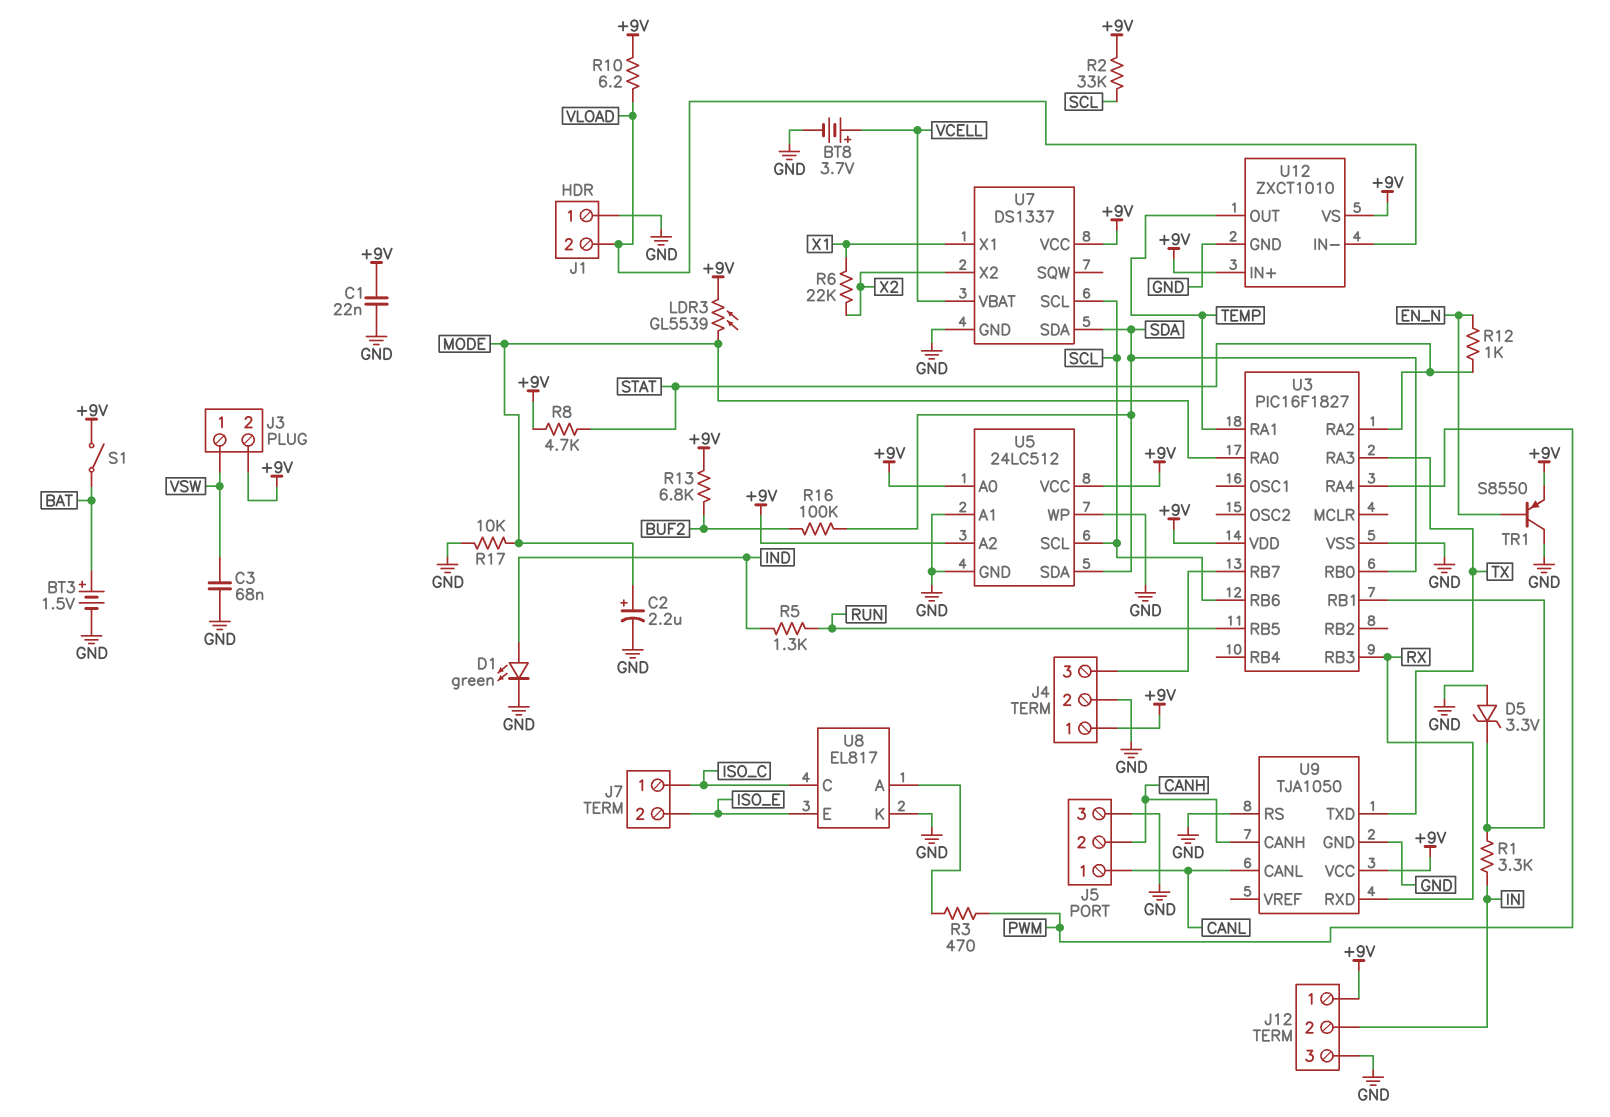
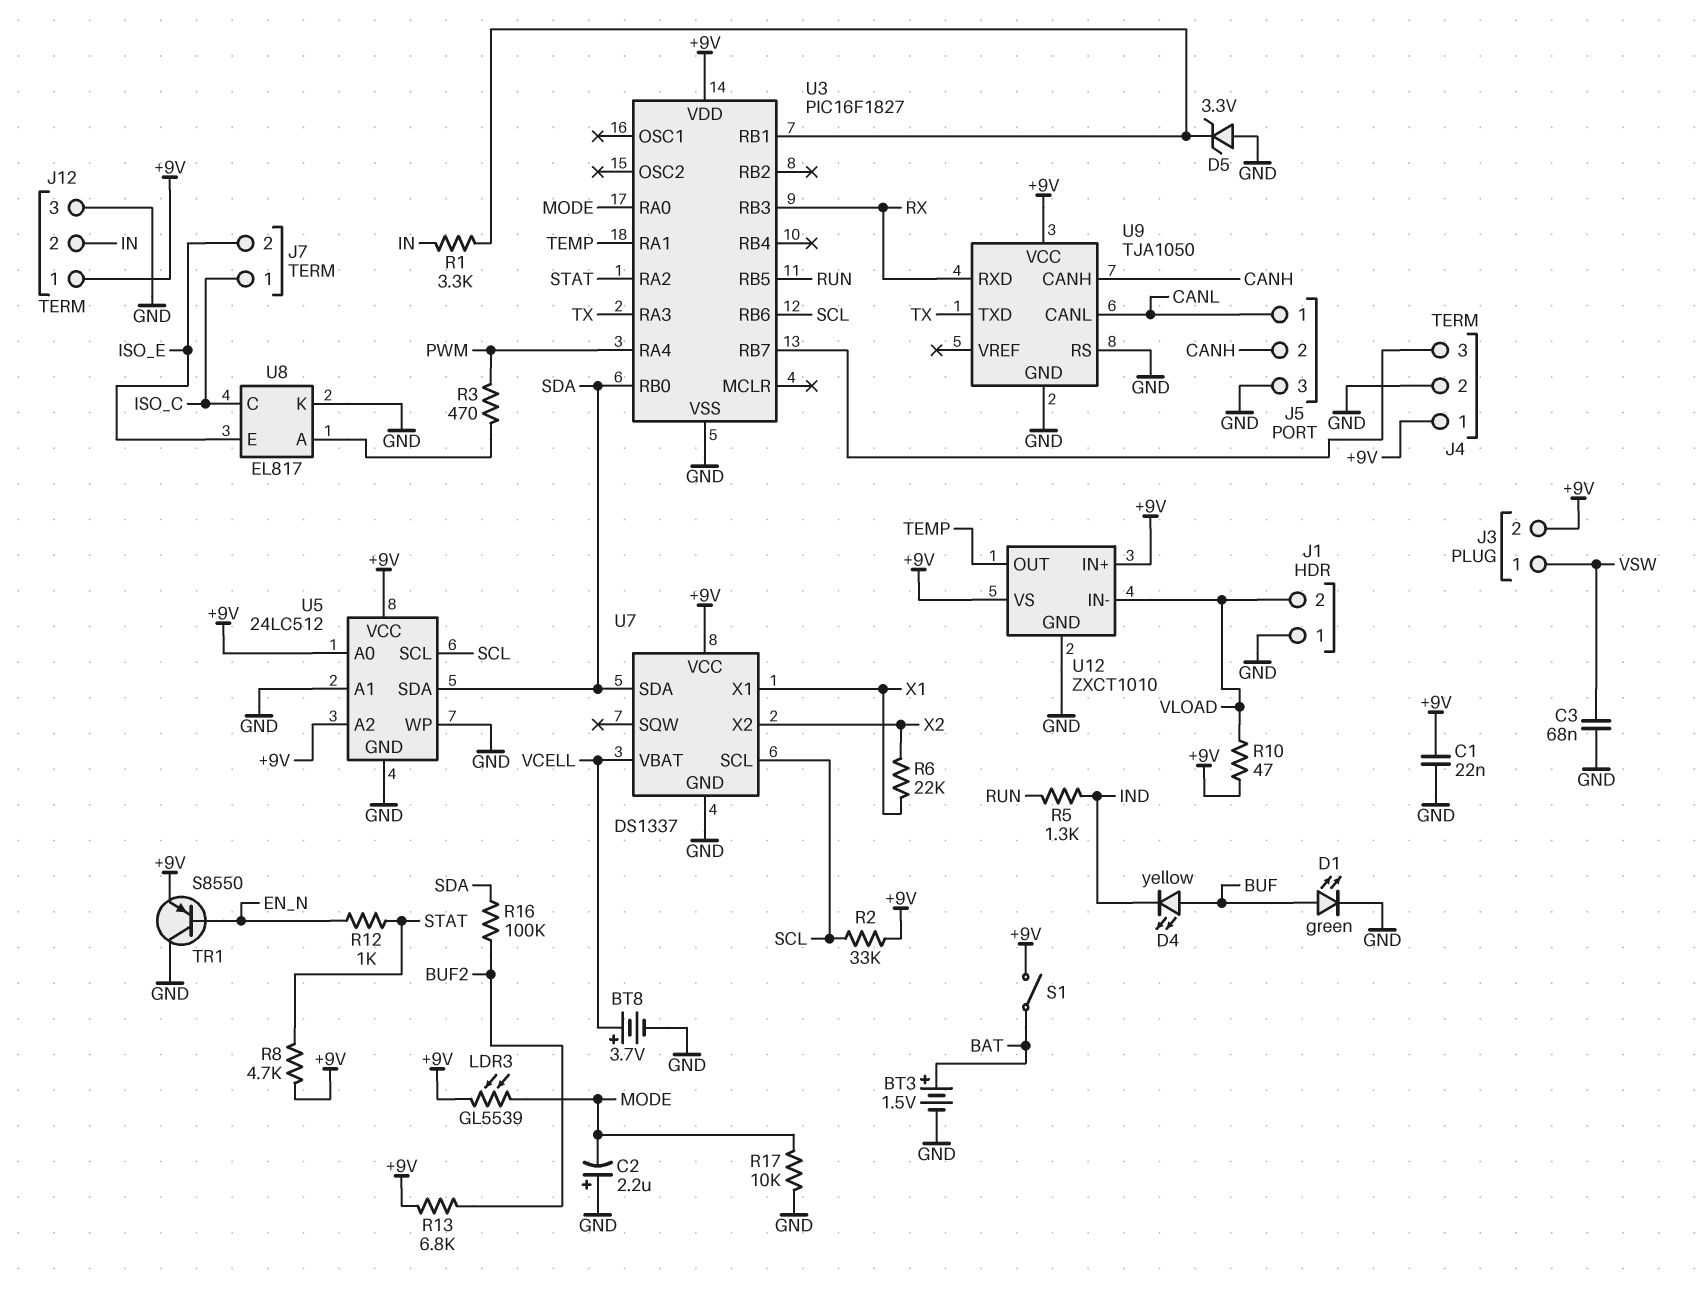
C2: 2.2uF (plus MODE, minus GND) -> 2.2uF (plus GND, minus MODE)
D1: LED green (A IND, K GND) -> LED green (A BUF, K GND)
D4: none -> LED yellow (A BUF, K IND)
R10: 6.2 (+9V, VLOAD) -> 47 (+9V, VLOAD)

